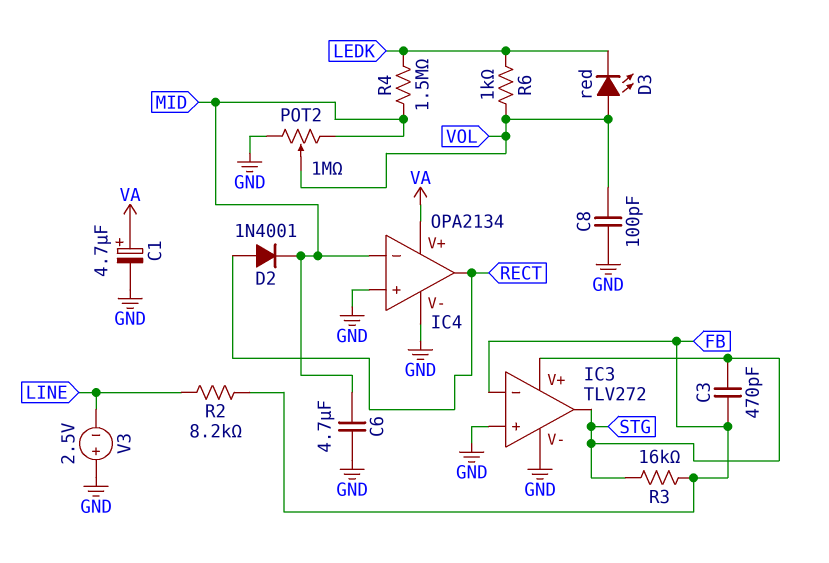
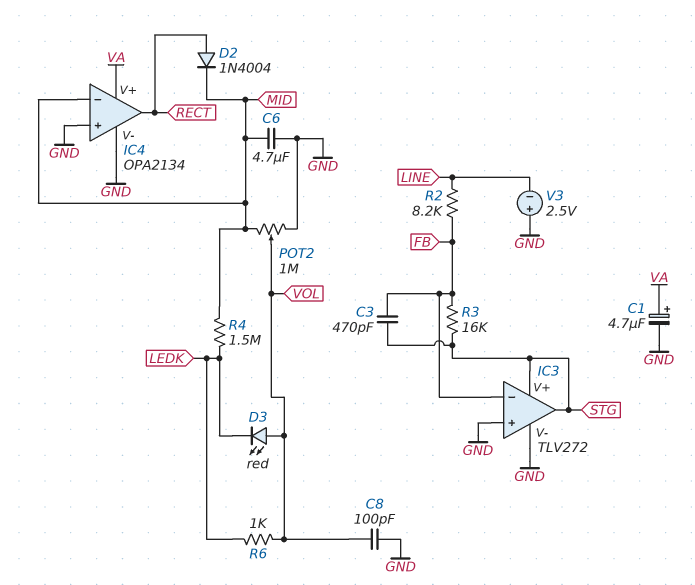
D2: diode 1N4001 (A RECT, K MID) -> diode 1N4004 (A RECT, K MID)

